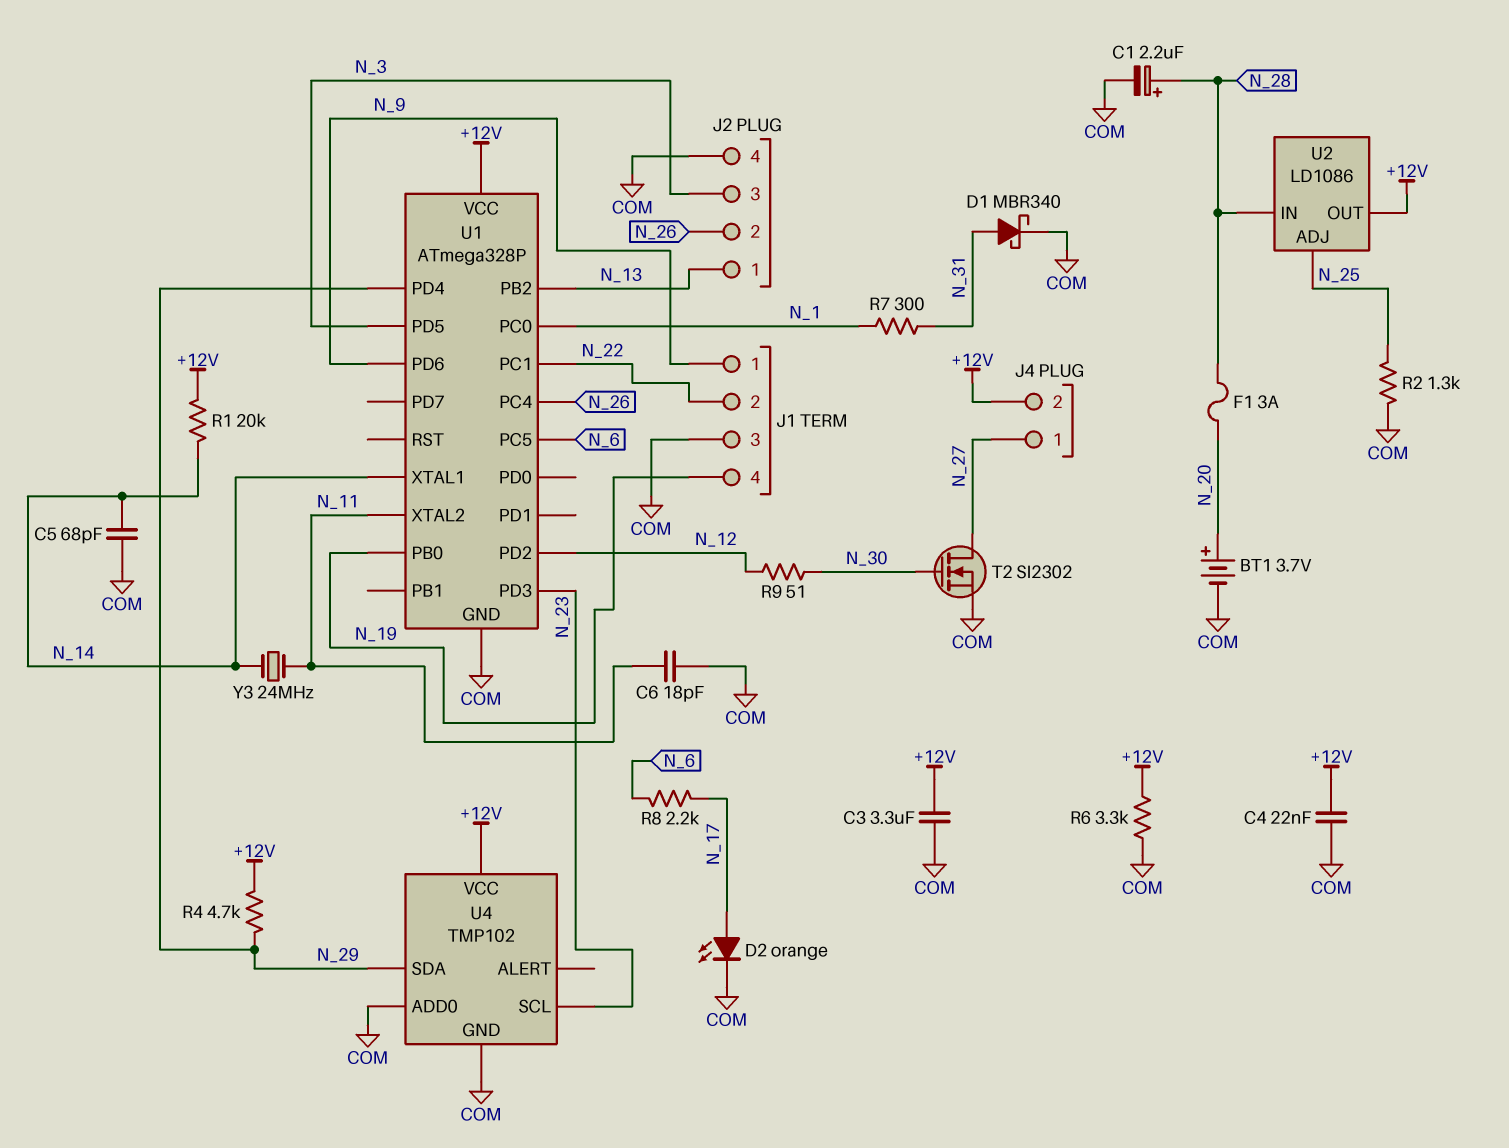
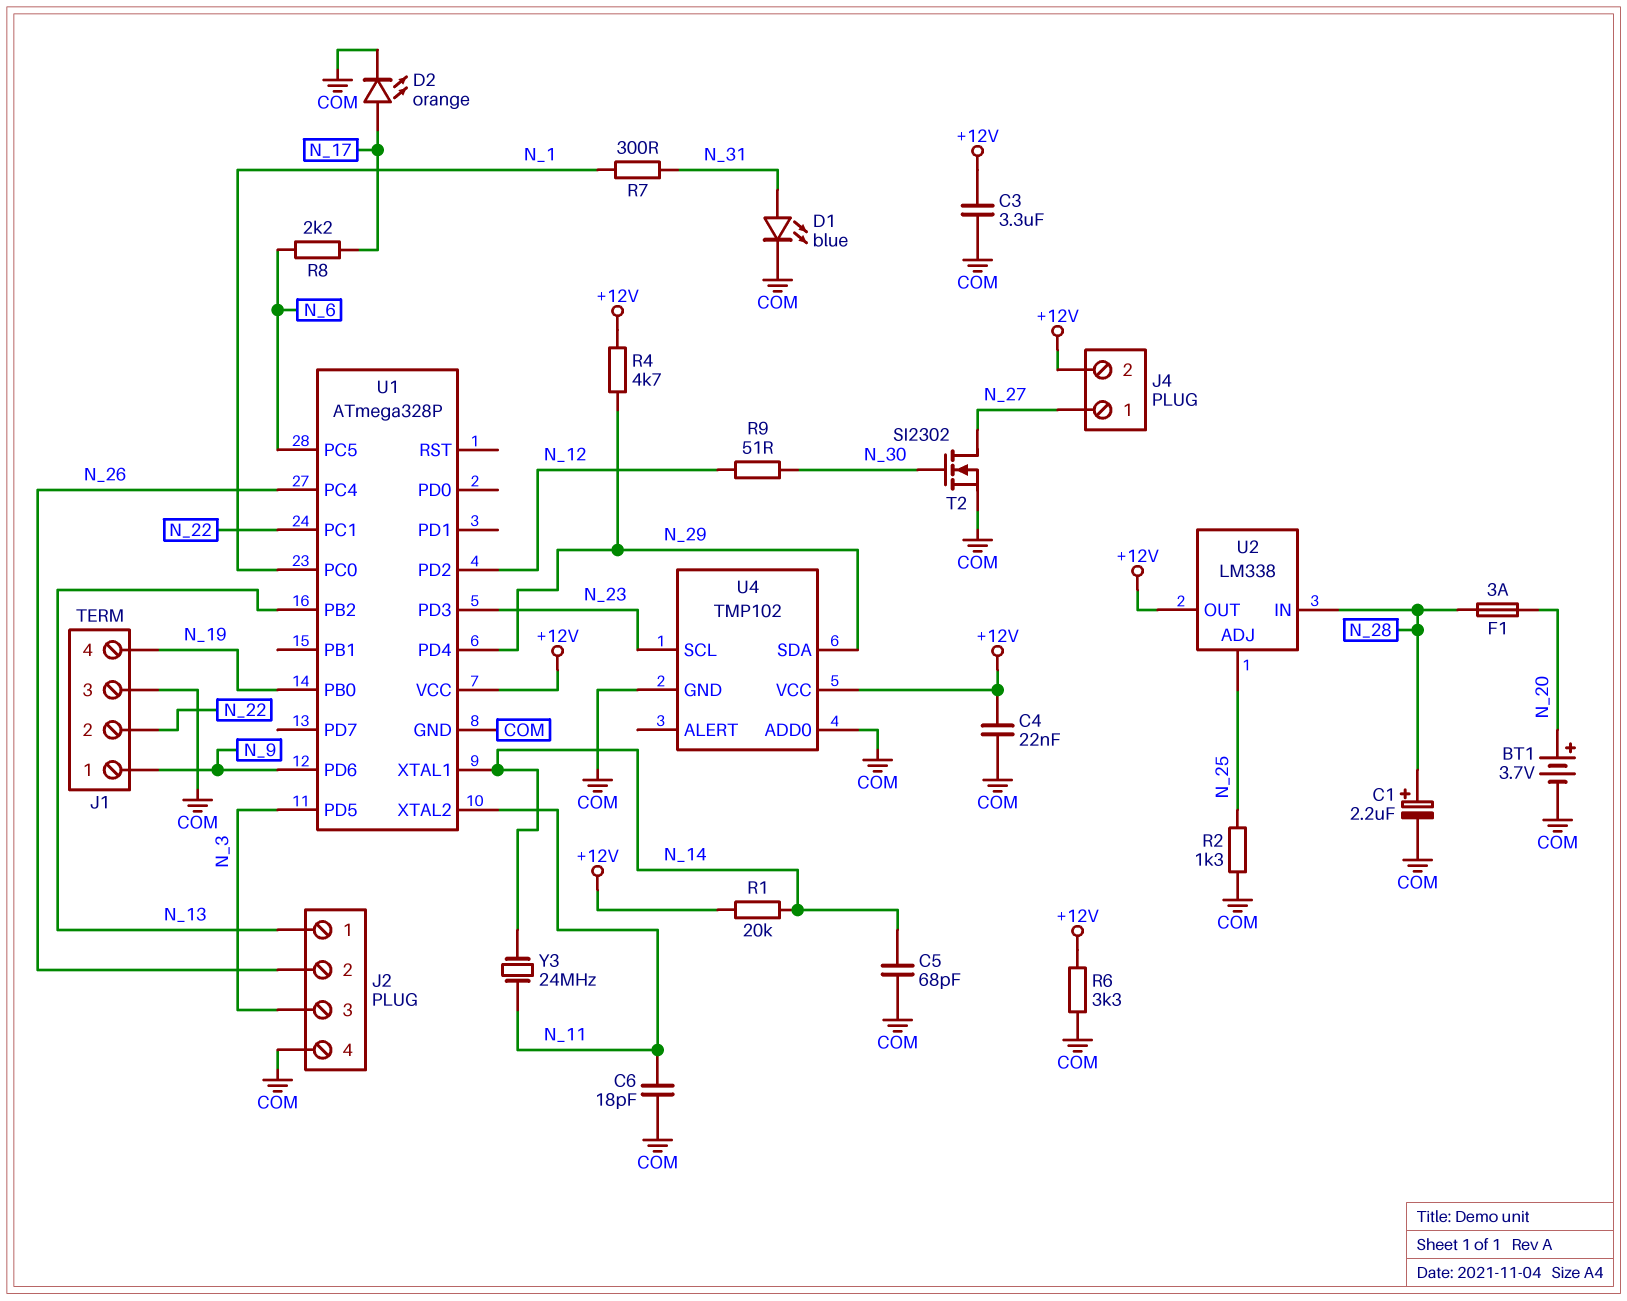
D1: schottky MBR340 (A N_31, K COM) -> LED blue (A N_31, K COM)
U2: LD1086 -> LM338

